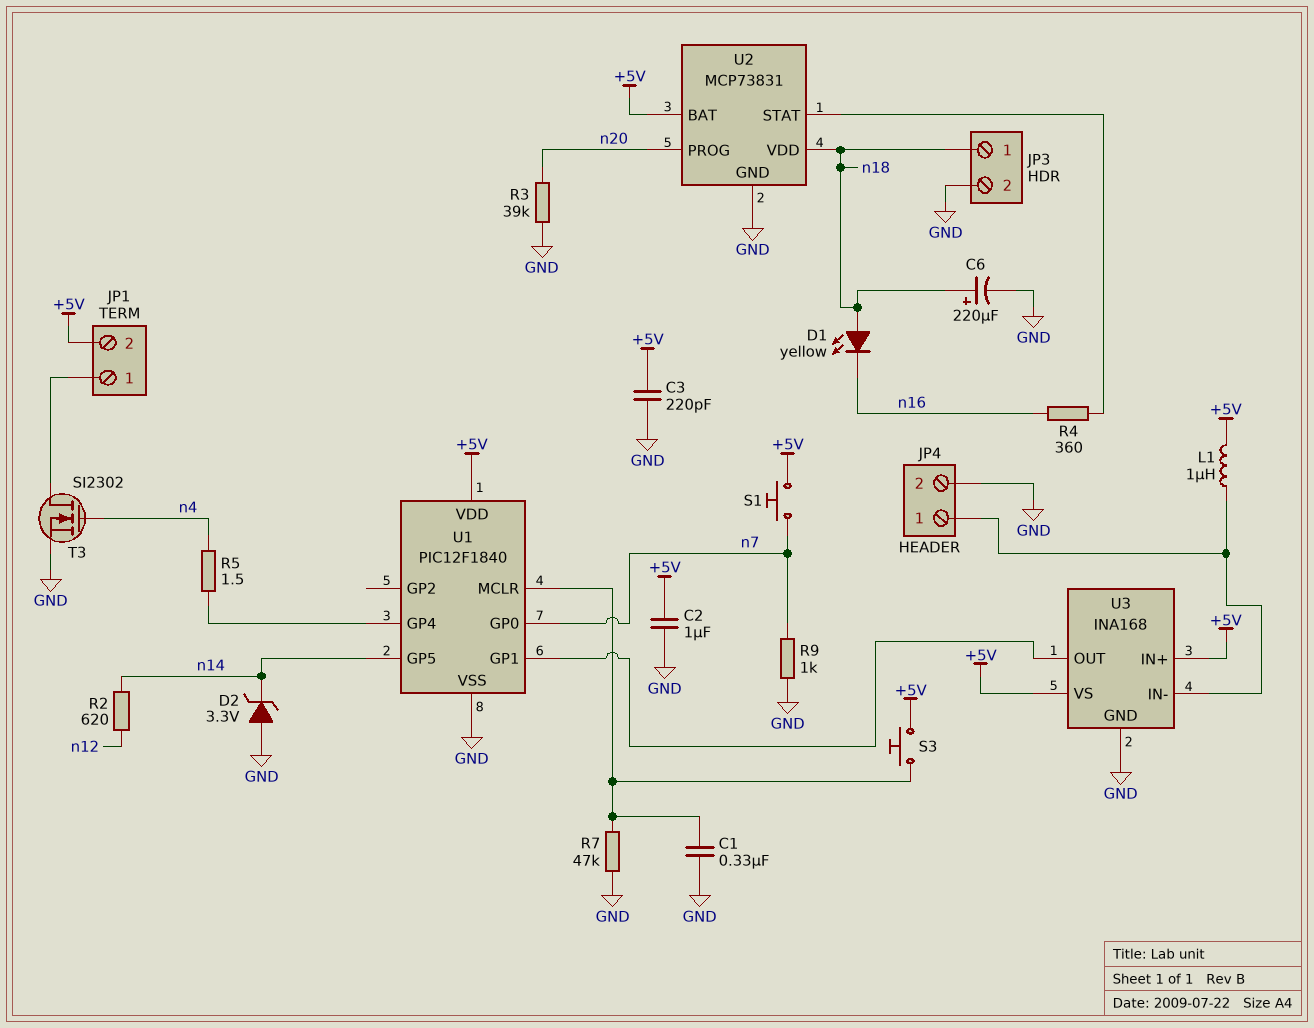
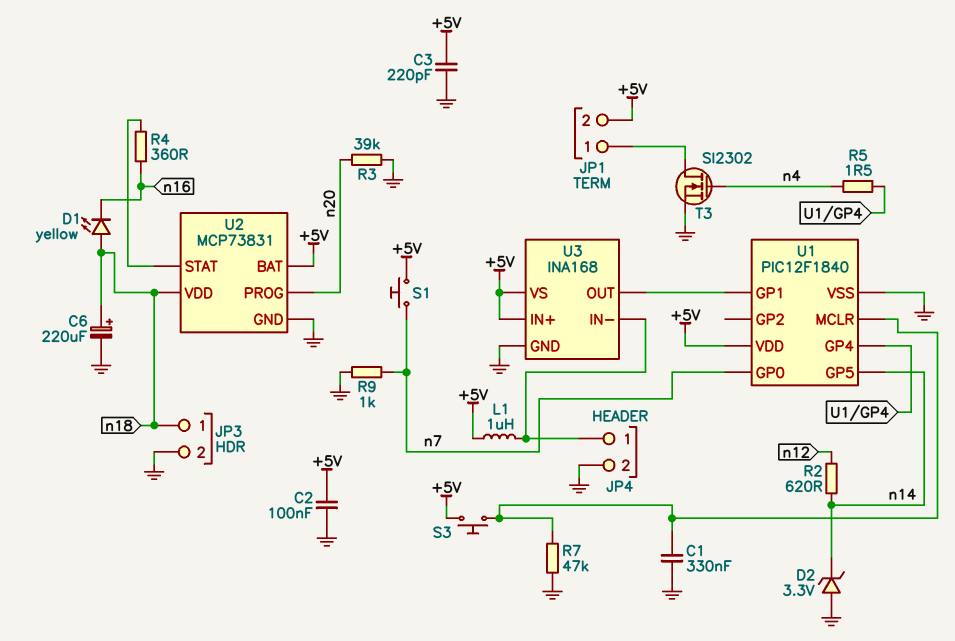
C2: 1uF (+5V, GND) -> 100nF (+5V, GND)

